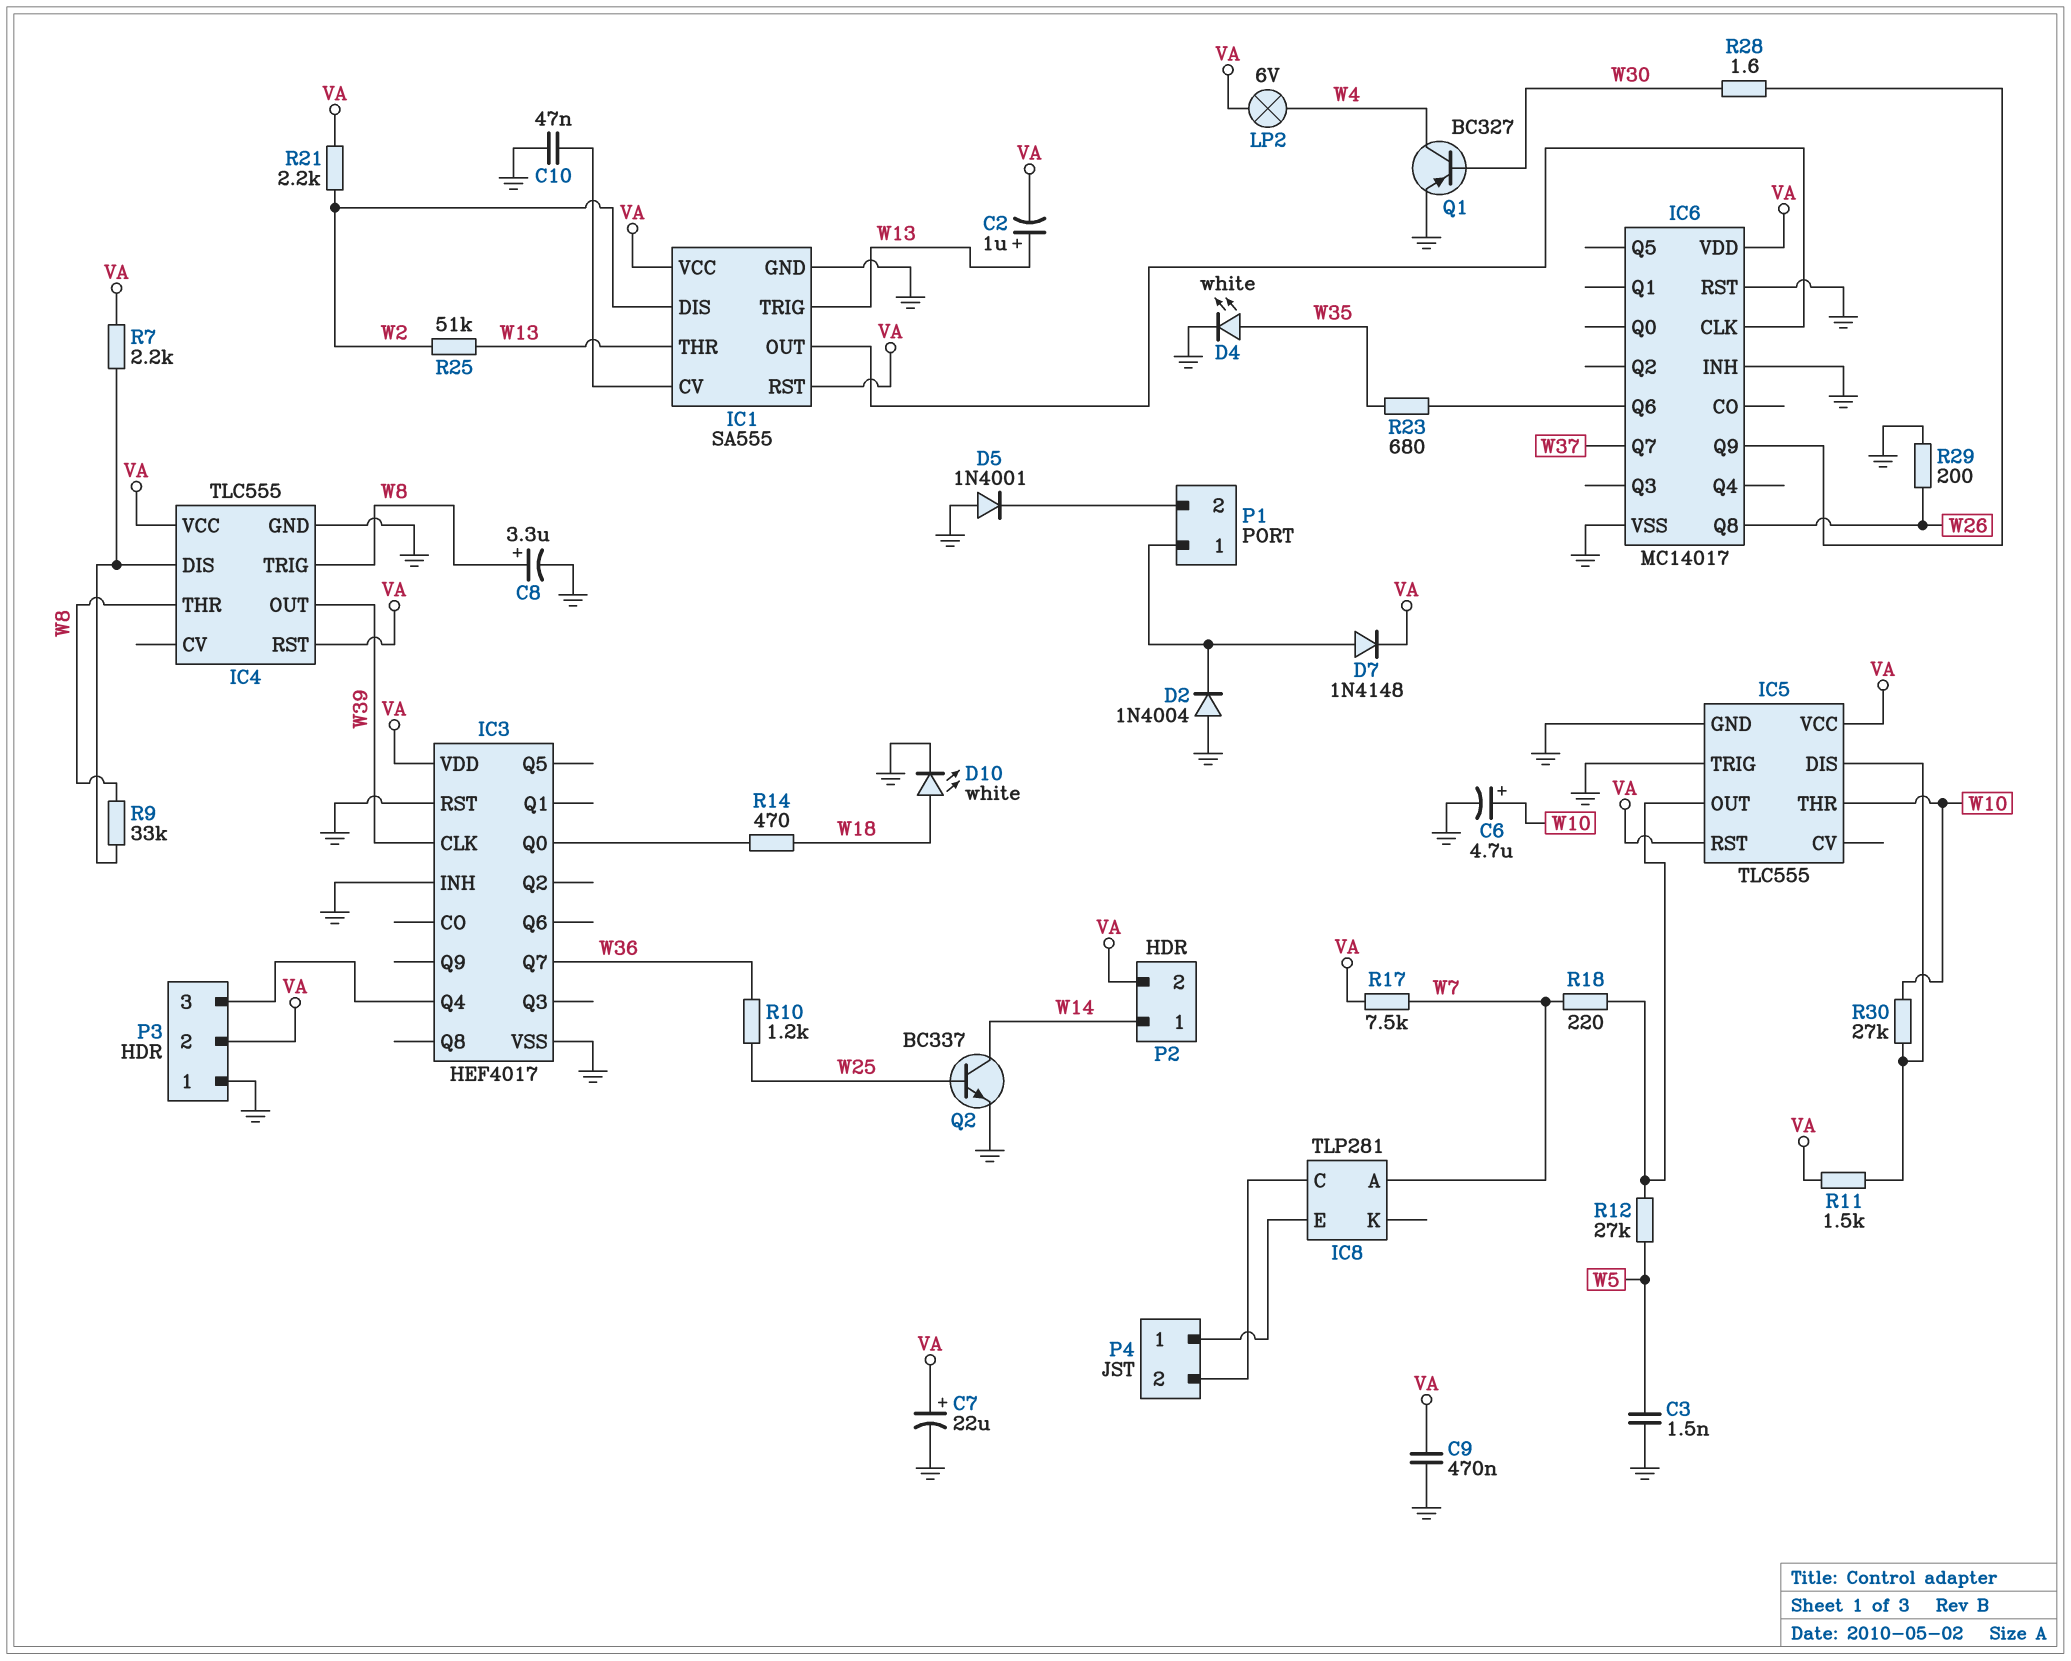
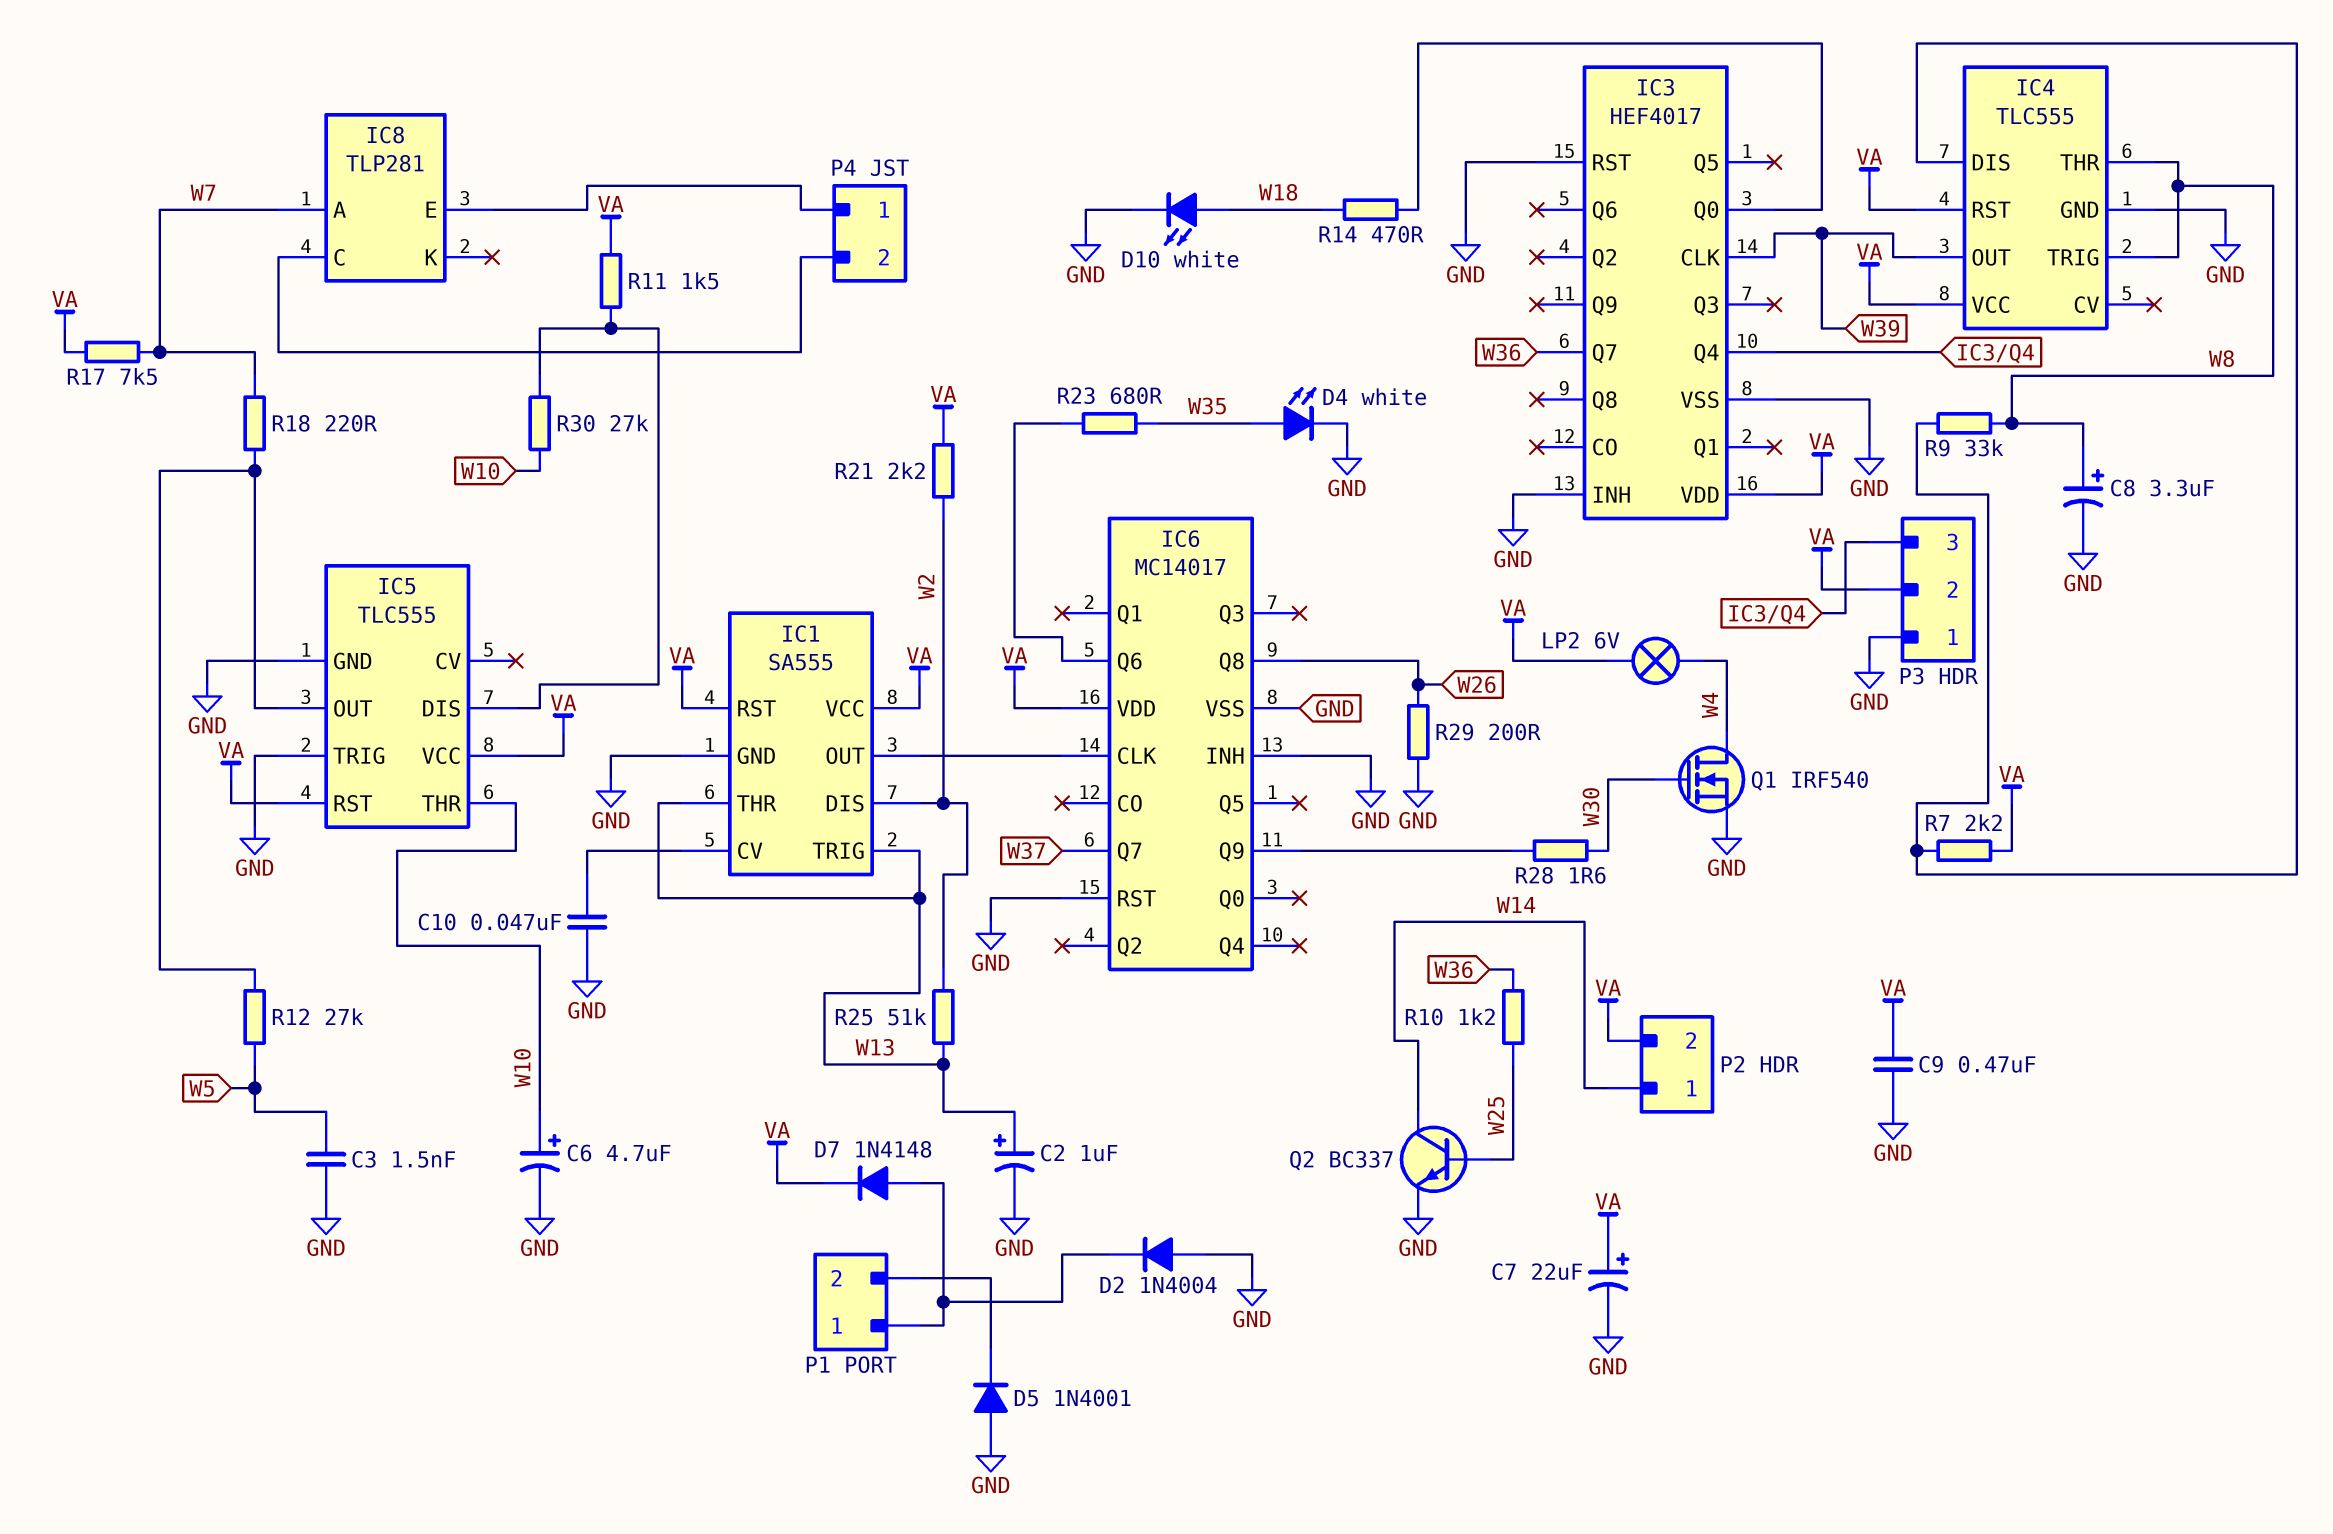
C2: 1uF (plus W13, minus VA) -> 1uF (plus W13, minus GND)
Q1: PNP BC327 (B W30, C W4, E GND) -> NMOS IRF540 (G W30, D W4, S GND)

